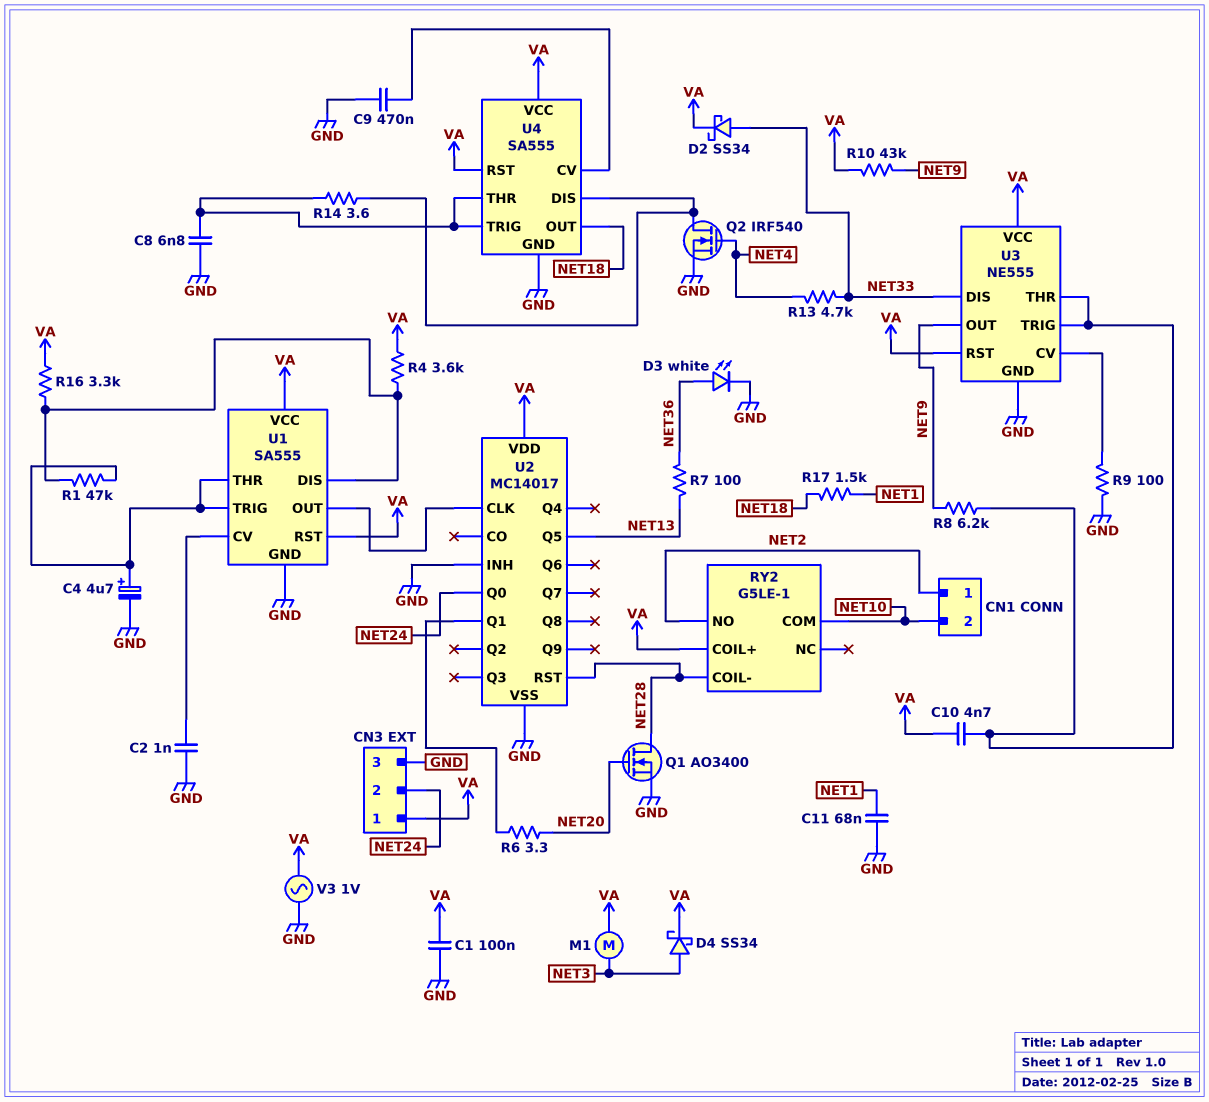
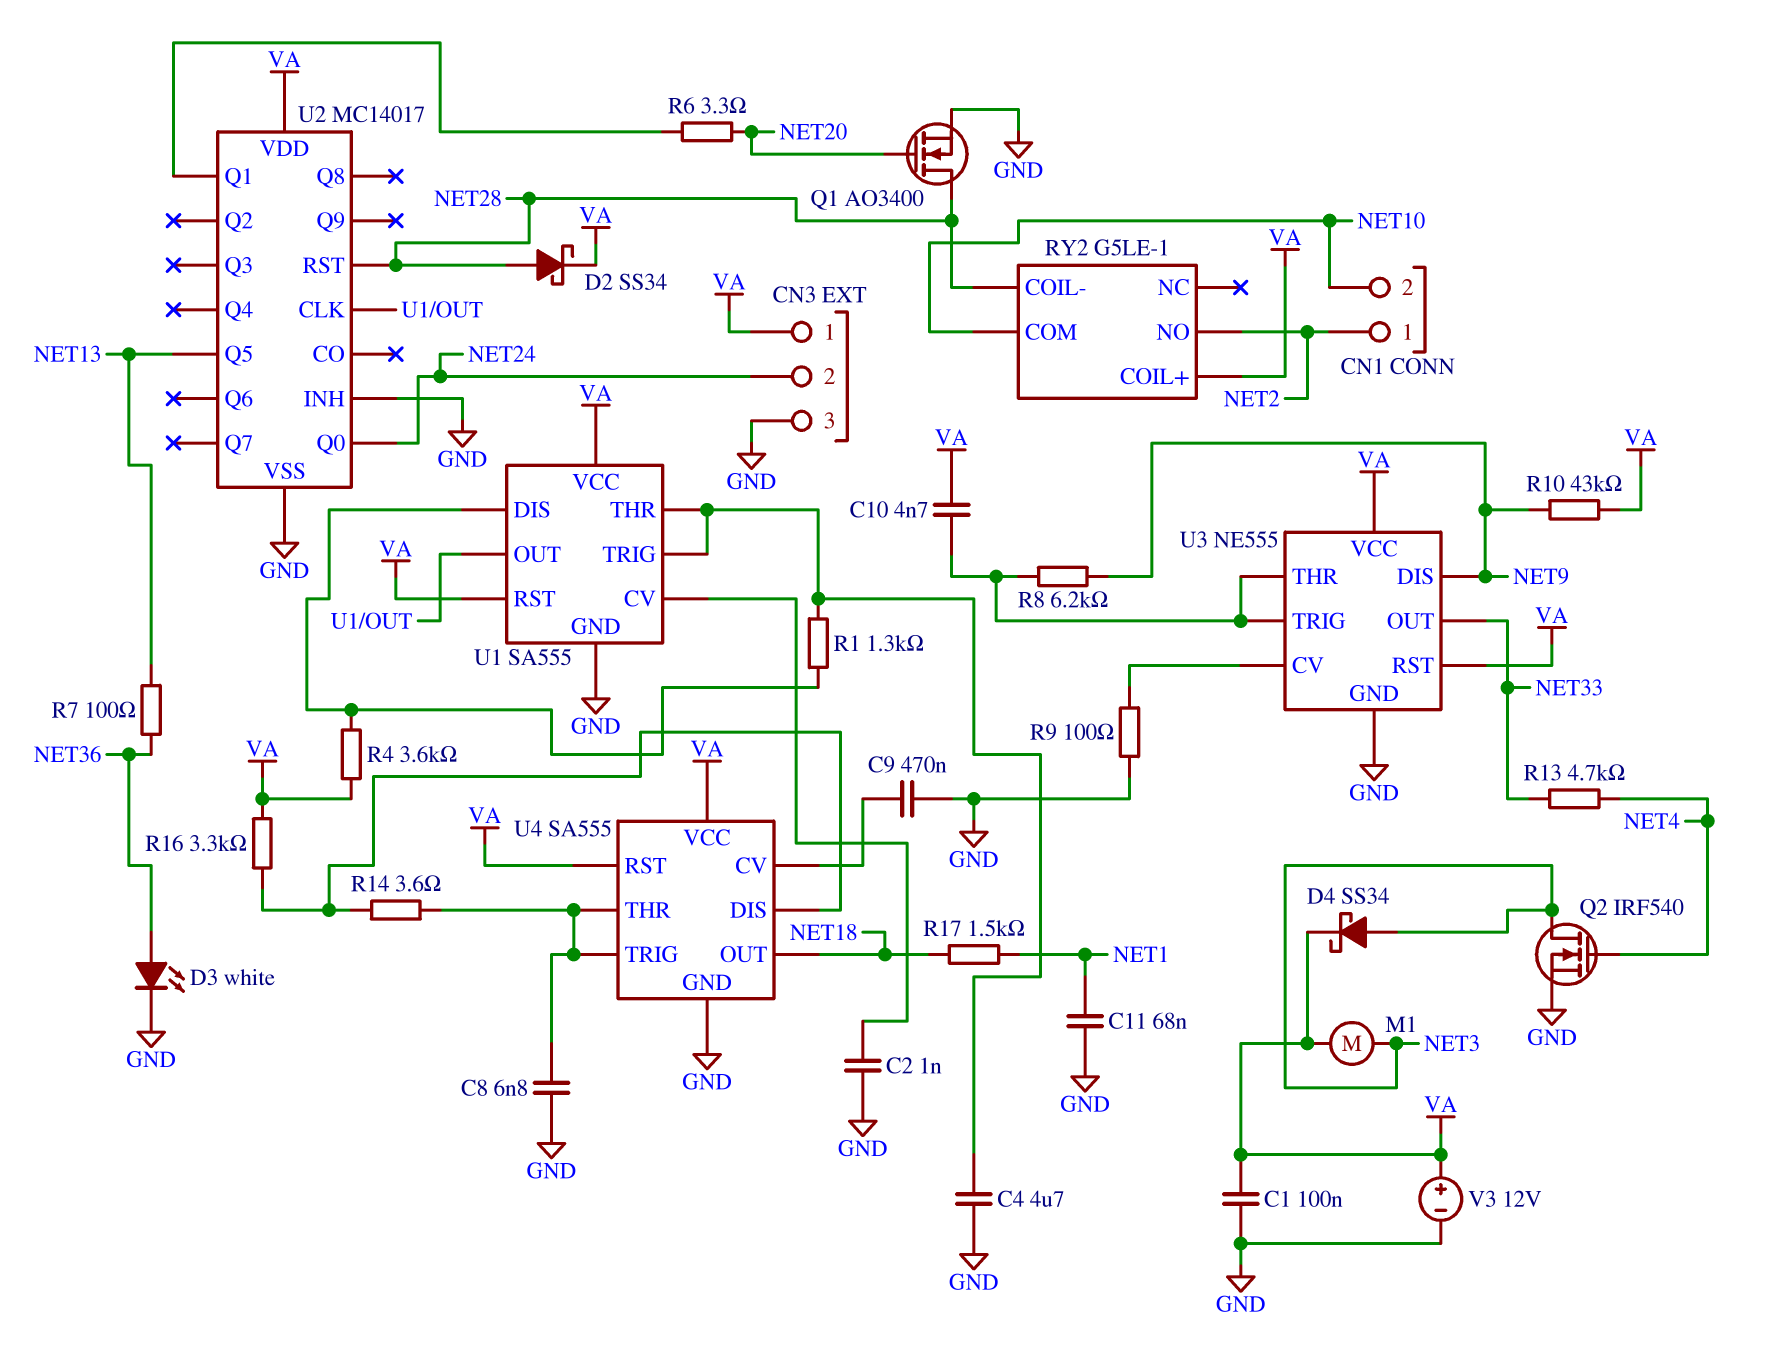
C4: 4.7uF (plus U1/THR, minus GND) -> 4.7uF (GND, U1/THR)
D2: schottky SS34 (A NET33, K VA) -> schottky SS34 (A NET28, K VA)
Q2: NMOS IRF540 (G NET4, D U4/DIS, S GND) -> NMOS IRF540 (G NET4, D NET3, S GND)
R1: 47k (U1/DIS, U1/THR) -> 1.3k (U1/DIS, U1/THR)
R16: 3.3k (U1/DIS, VA) -> 3.3k (U4/DIS, VA)
U3 pin DIS: NET33 -> NET9
U3 pin OUT: NET9 -> NET33
V3: AC 1V (GND, VA) -> 12V (plus VA, minus GND)

